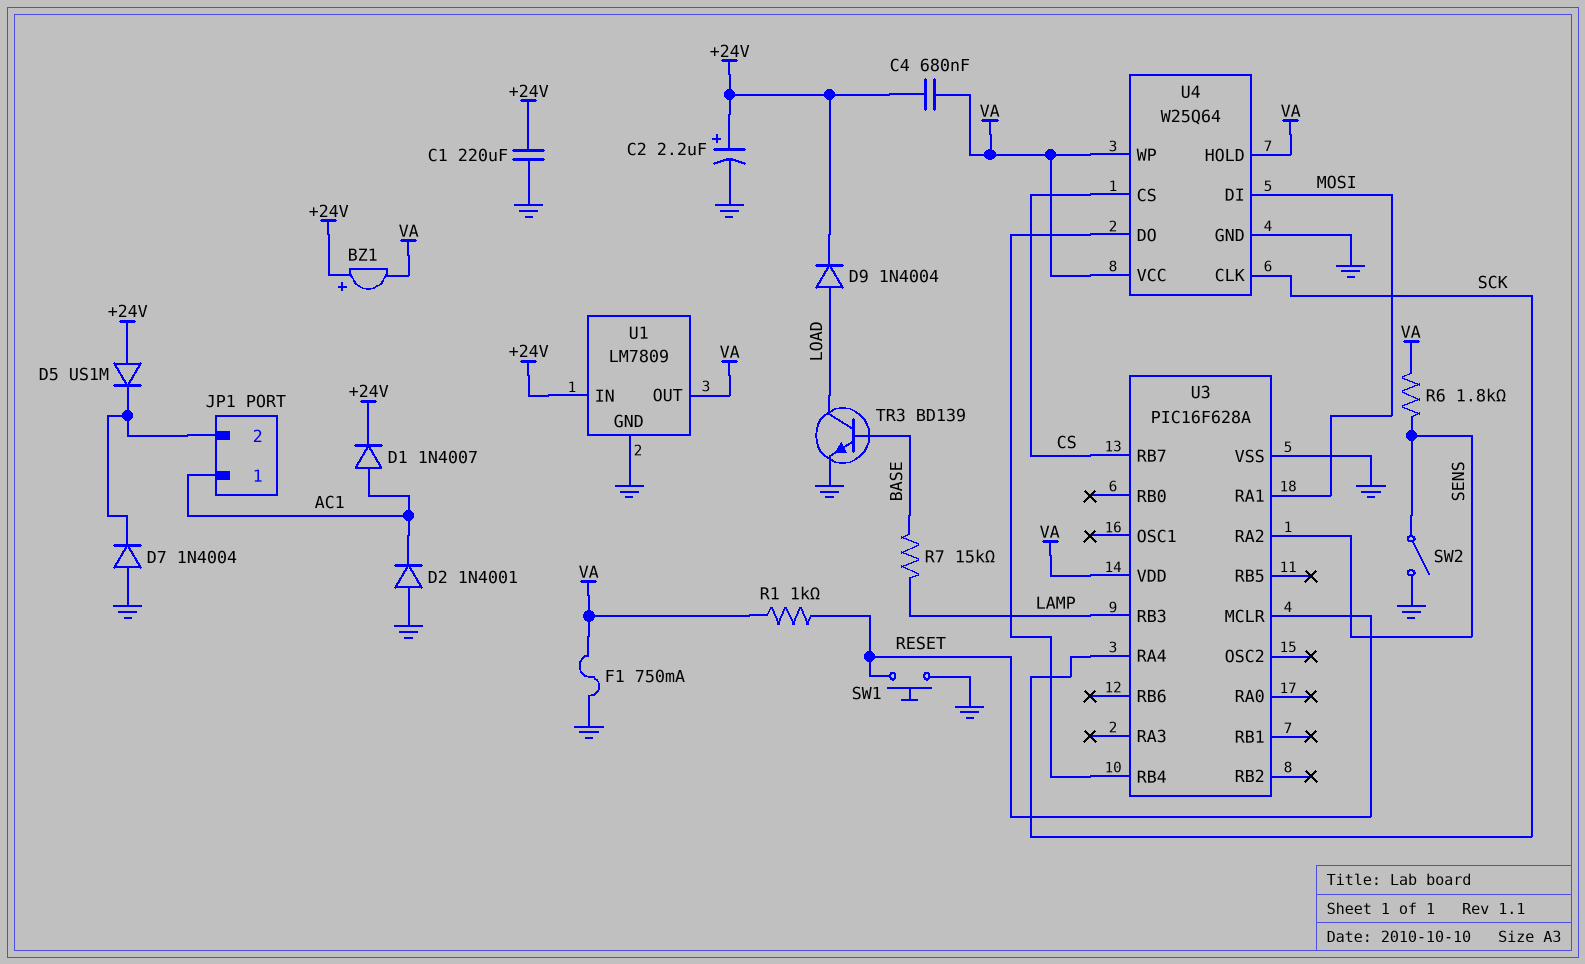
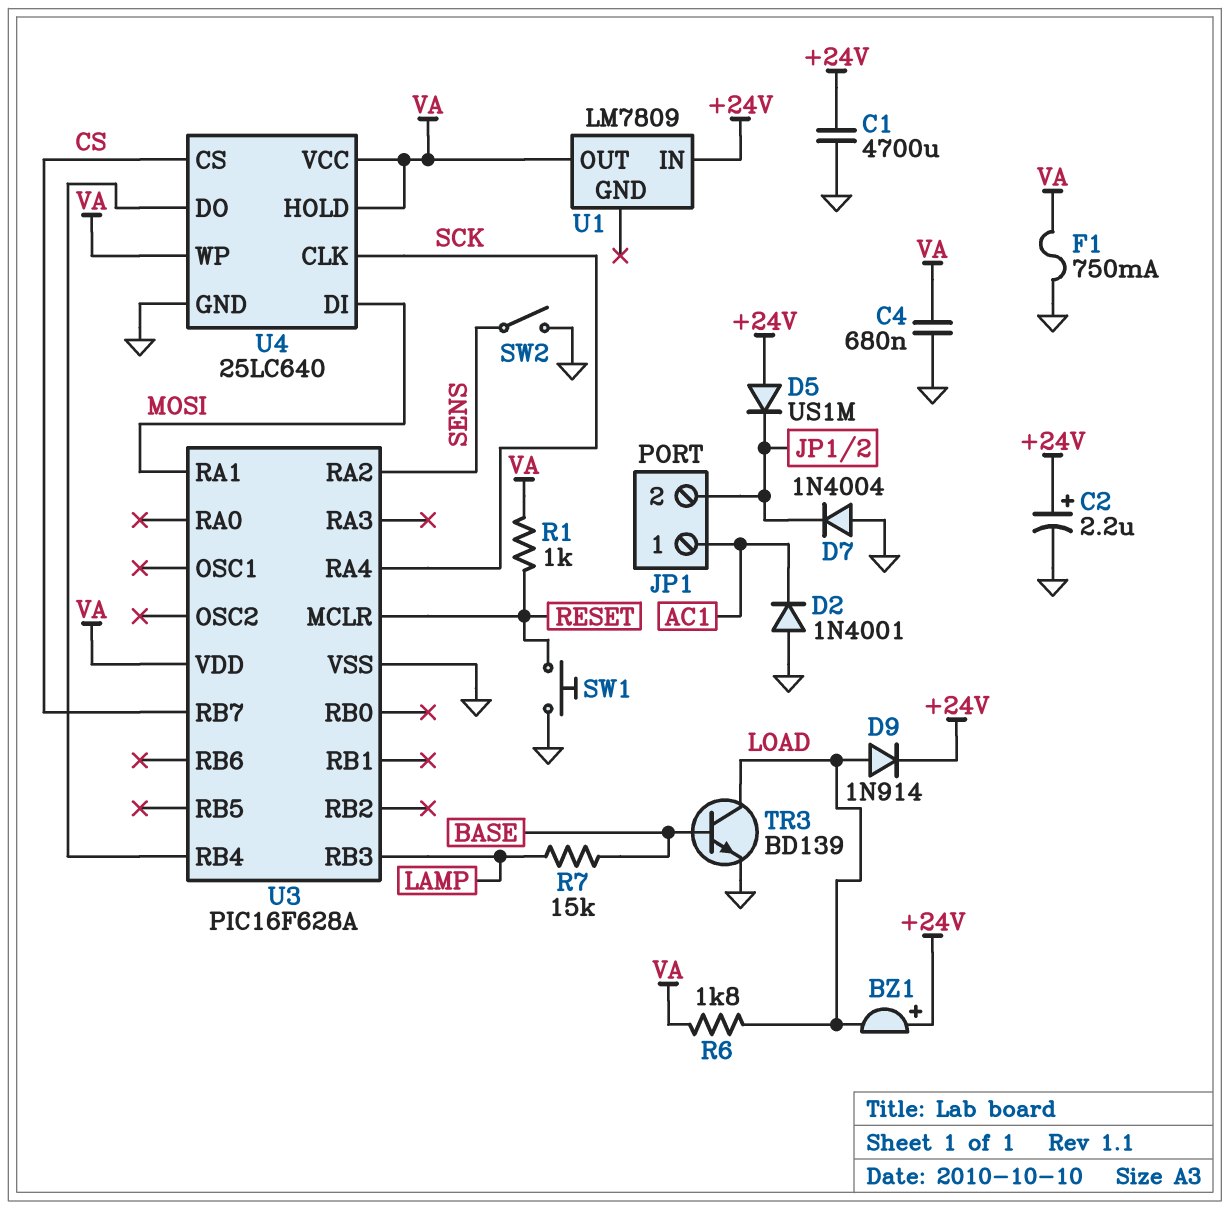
BZ1: buzzer (plus +24V, minus VA) -> buzzer (plus +24V, minus LOAD)
C1: 220uF (+24V, GND) -> 4700uF (+24V, GND)
C4: 680nF (+24V, VA) -> 680nF (GND, VA)
D1: diode 1N4007 (A AC1, K +24V) -> none
D9: diode 1N4004 (A LOAD, K +24V) -> diode 1N914 (A LOAD, K +24V)
R6: 1.8k (SENS, VA) -> 1.8k (LOAD, VA)
U1 pin GND: GND -> none
U4: W25Q64 -> 25LC640

